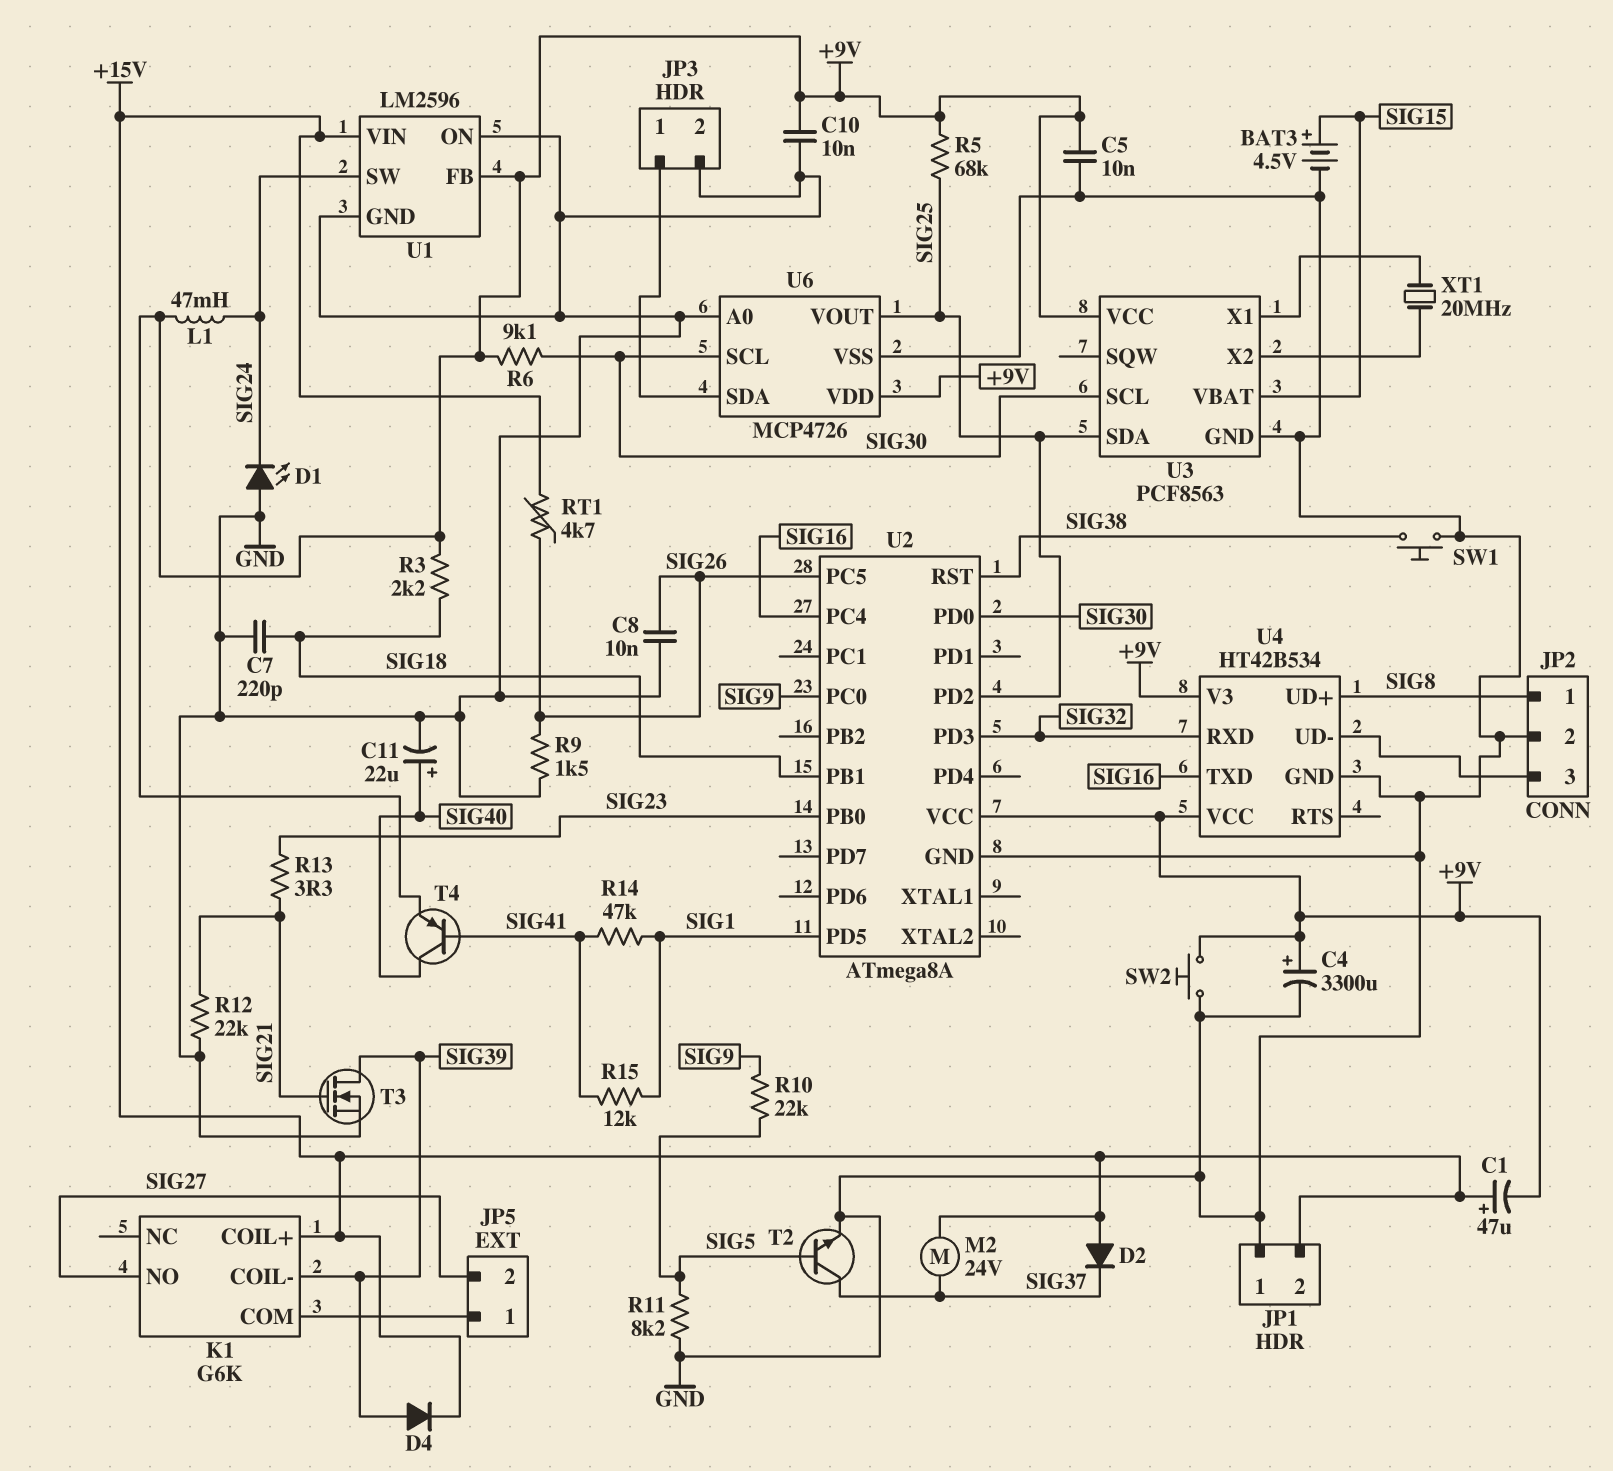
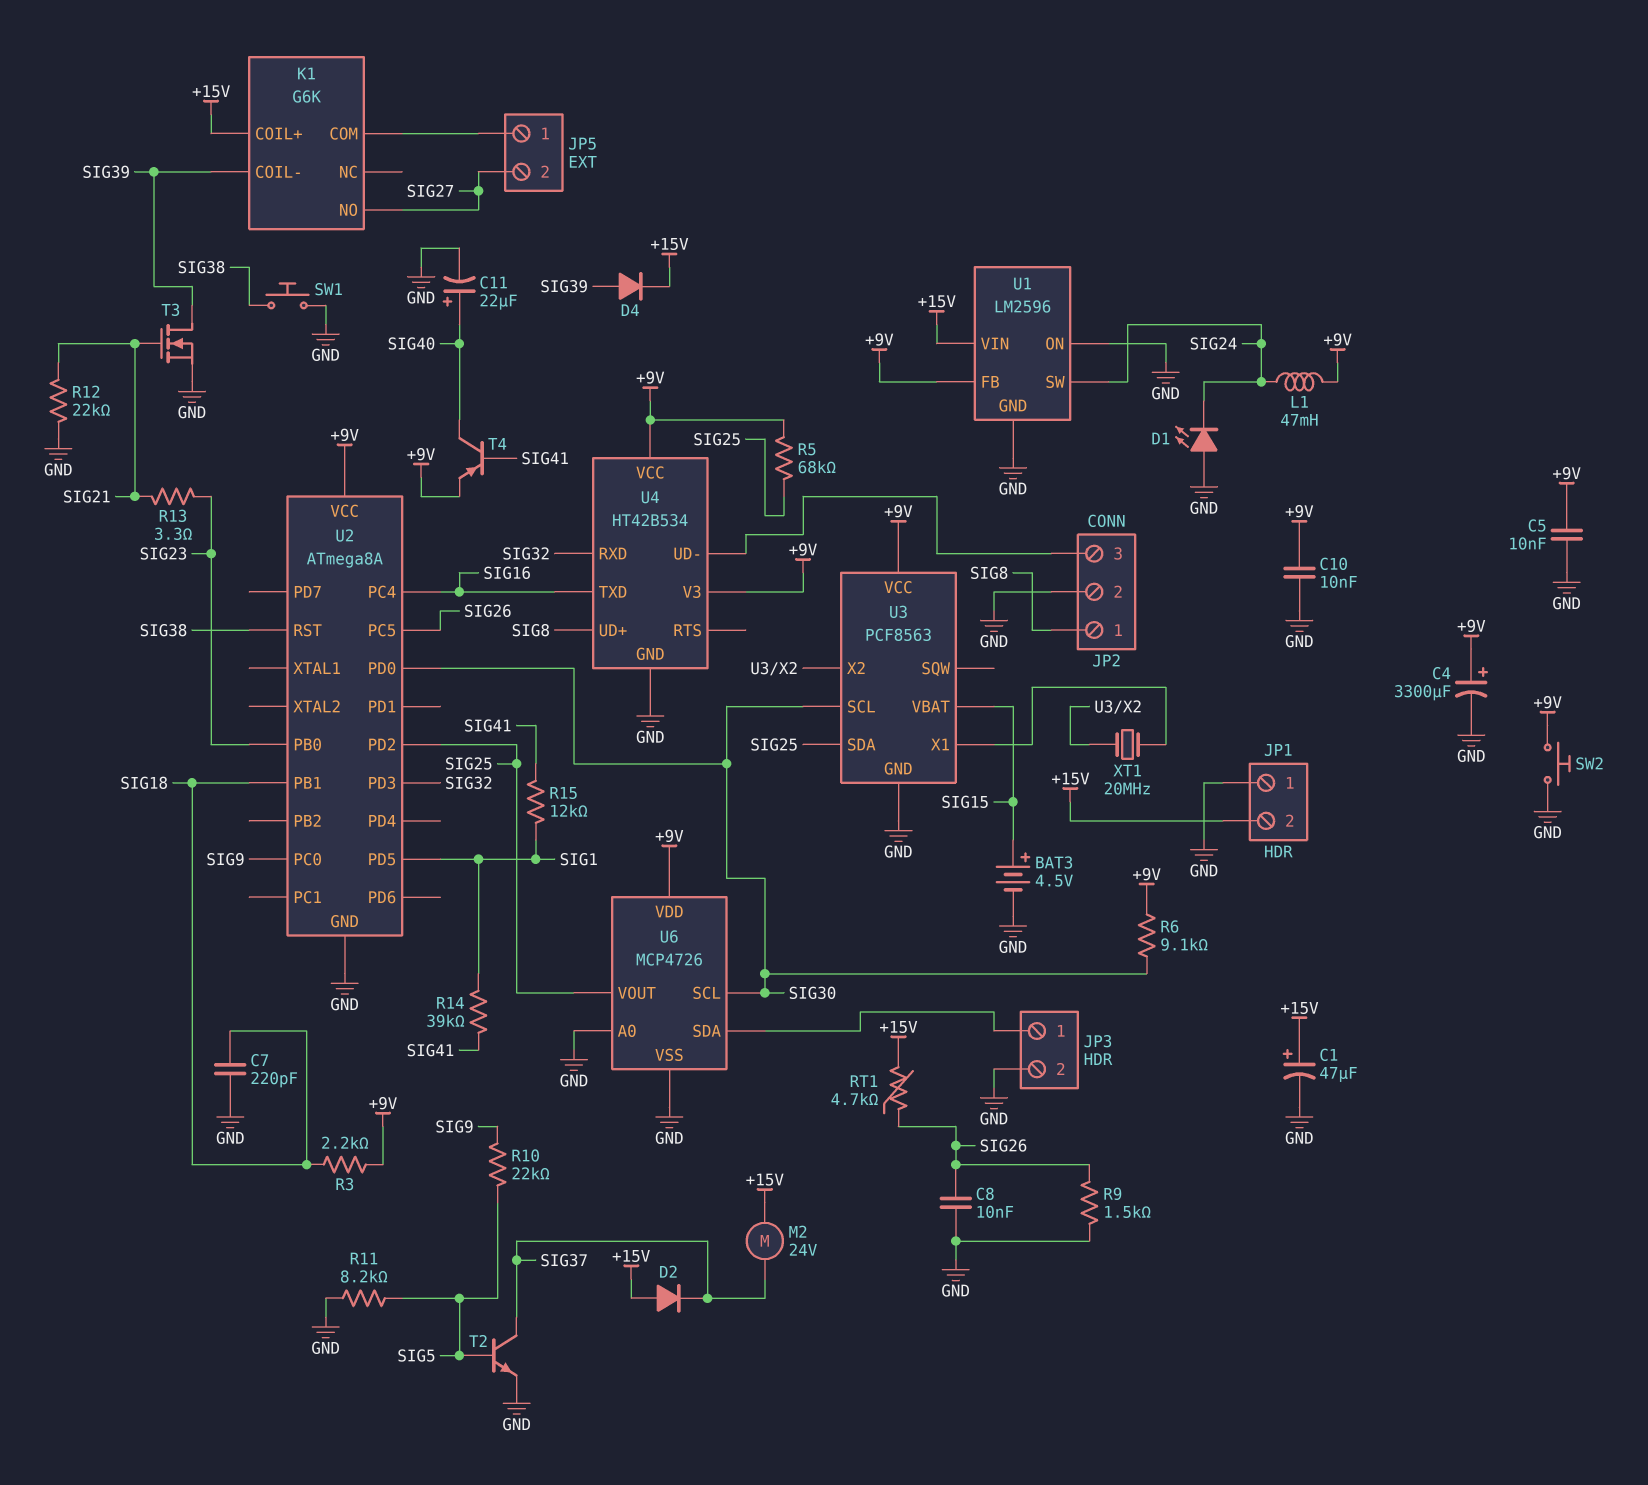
C1: 47uF (plus +15V, minus +9V) -> 47uF (plus +15V, minus GND)
R14: 47k (SIG1, SIG41) -> 39k (SIG1, SIG41)

